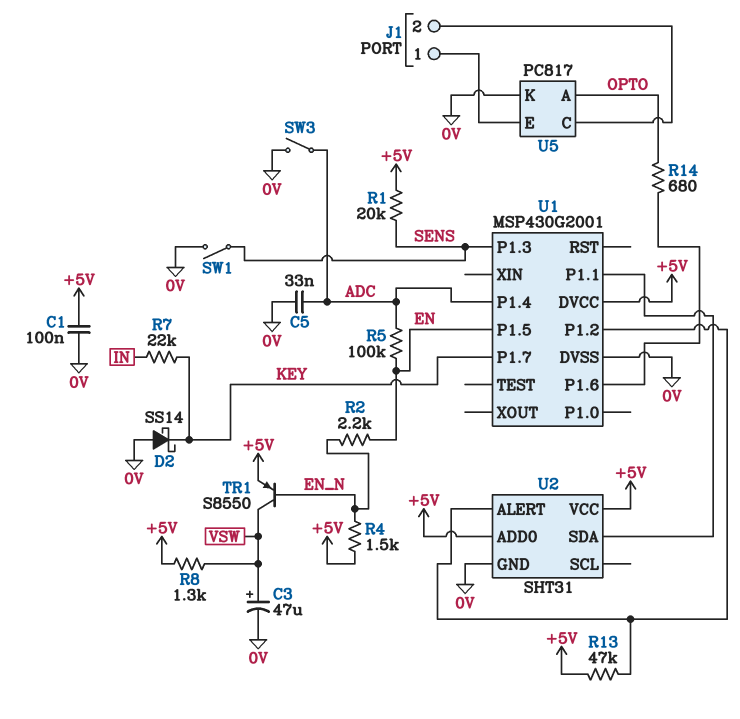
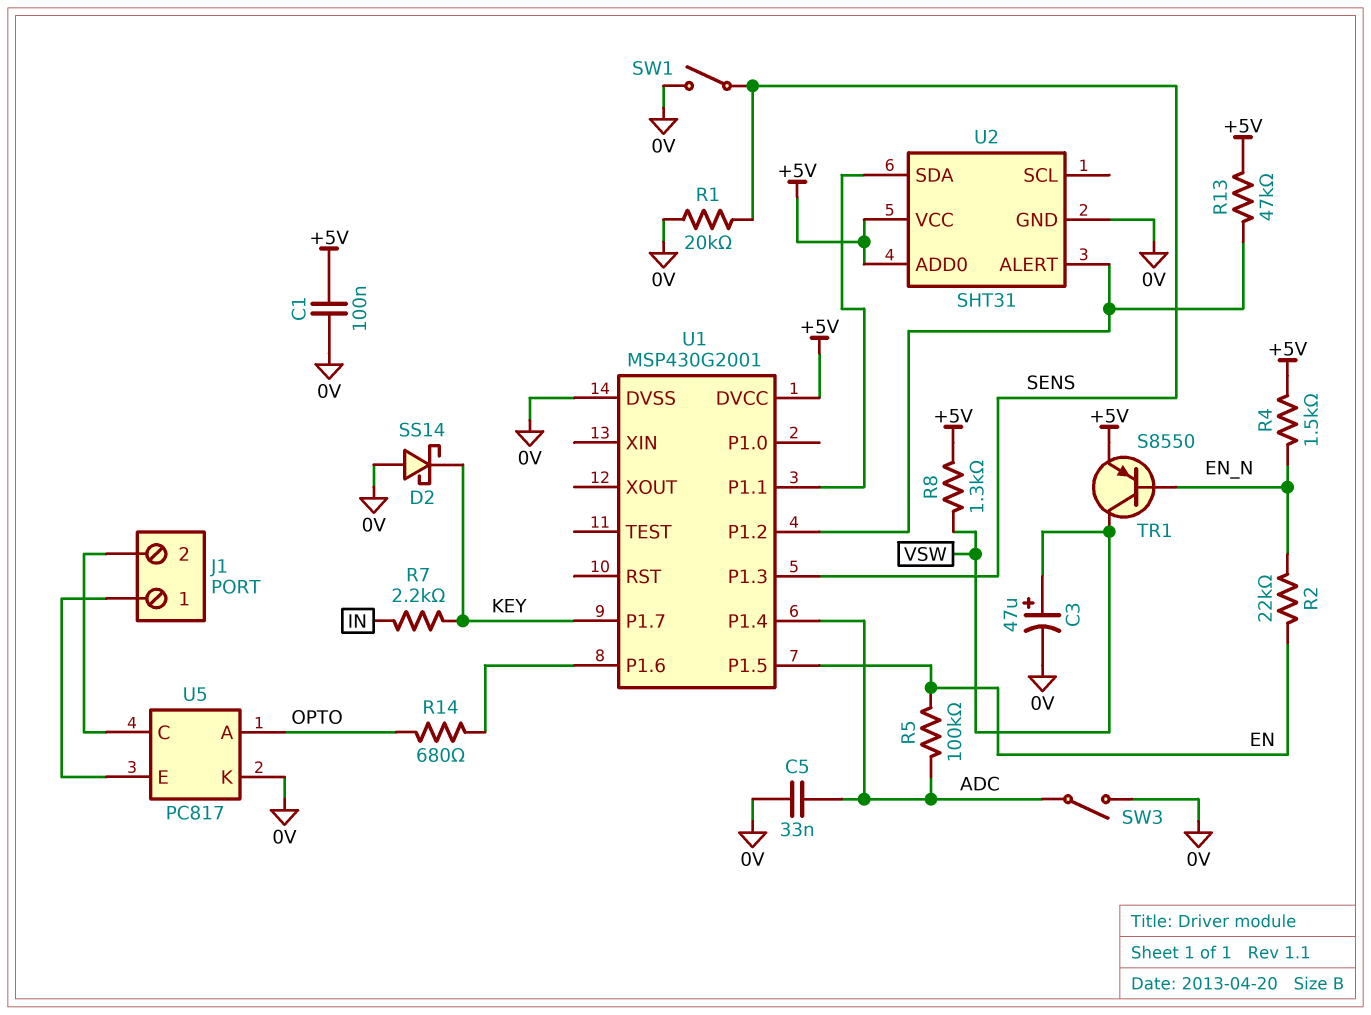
R1: 20k (+5V, SENS) -> 20k (0V, SENS)
R2: 2.2k (EN, EN_N) -> 22k (EN, EN_N)
R7: 22k (IN, KEY) -> 2.2k (IN, KEY)

